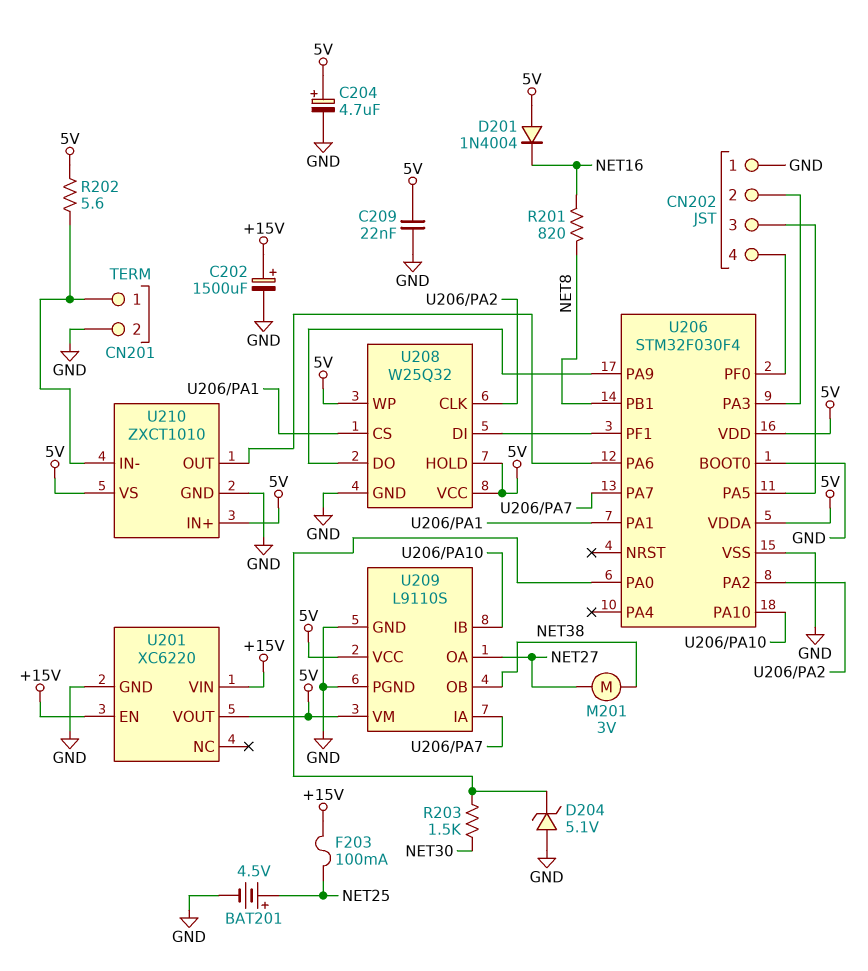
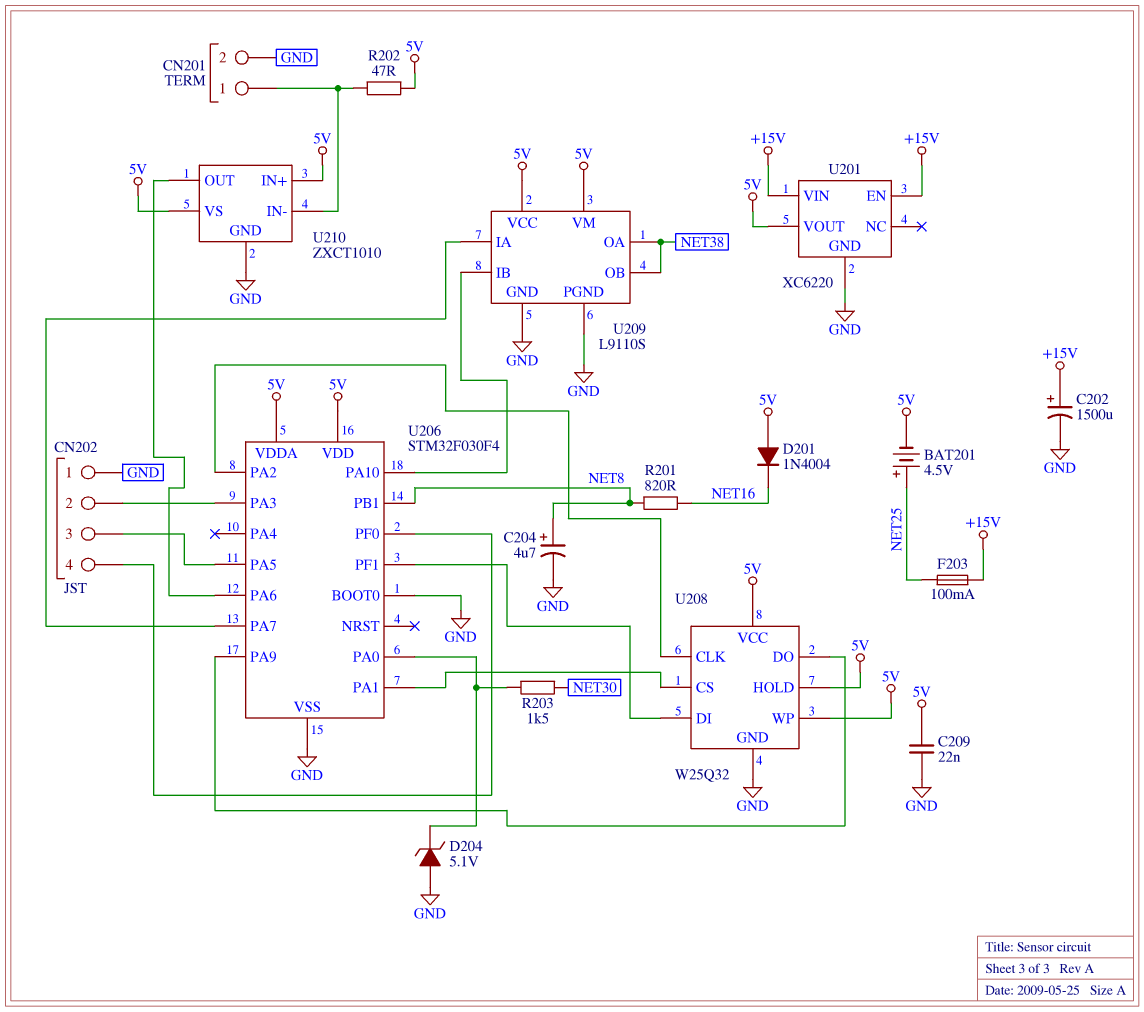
BAT201: 4.5V (plus NET25, minus GND) -> 4.5V (plus NET25, minus 5V)
C204: 4.7uF (plus 5V, minus GND) -> 4.7uF (plus NET8, minus GND)
M201: motor 3V (NET27, NET38) -> none
R202: 5.6 (5V, CN201/1) -> 47 (5V, CN201/1)
U209 pin OA: NET27 -> NET38

